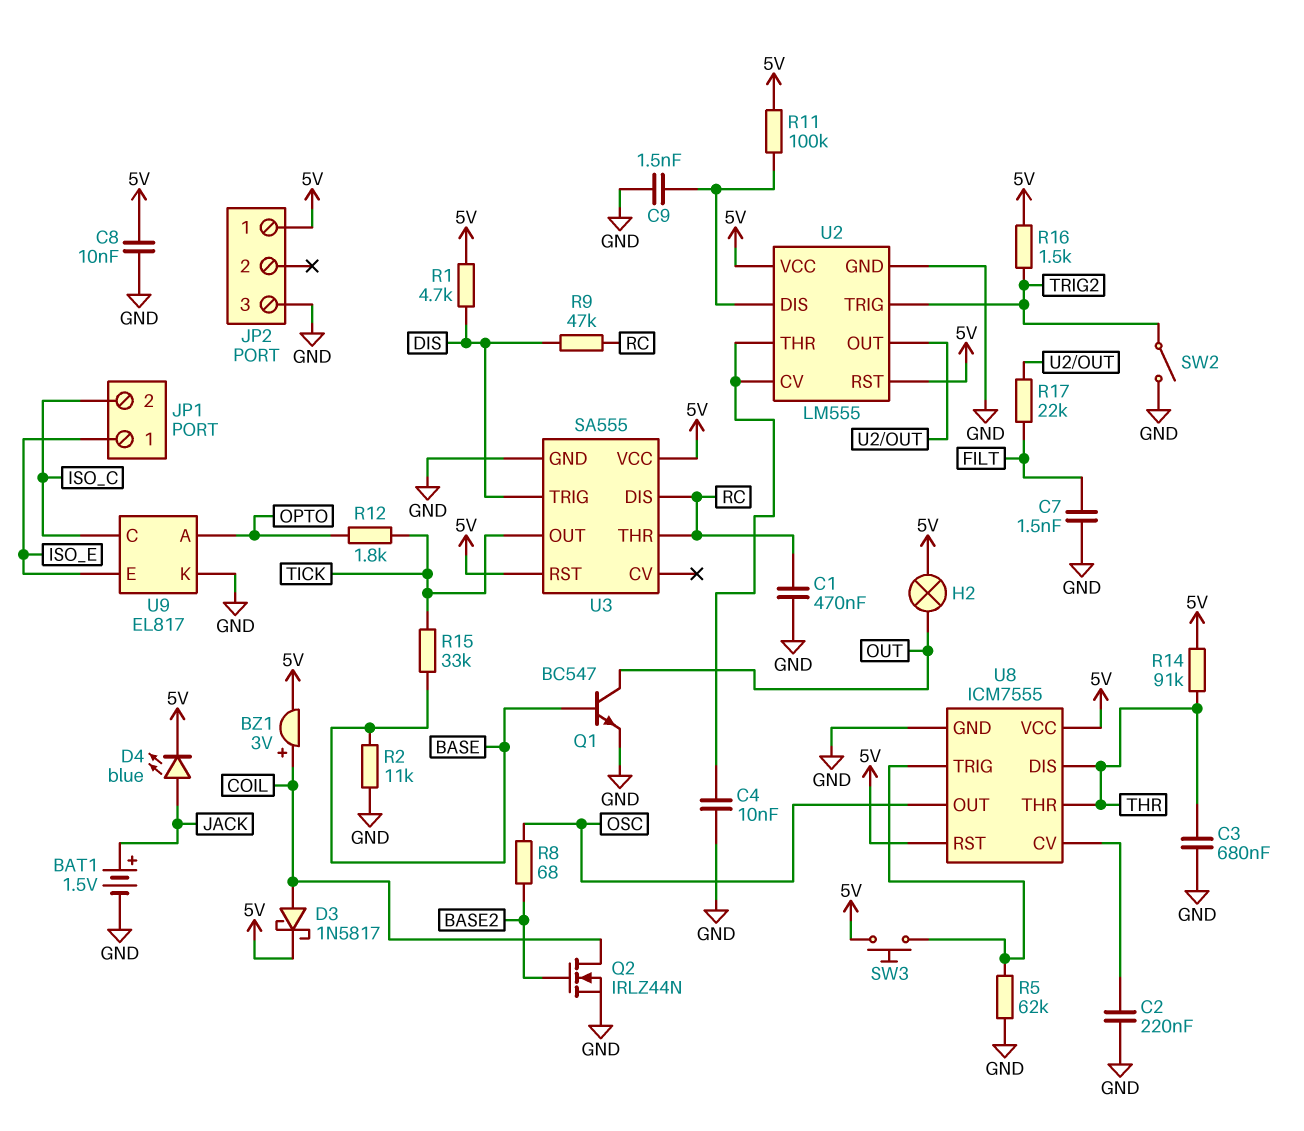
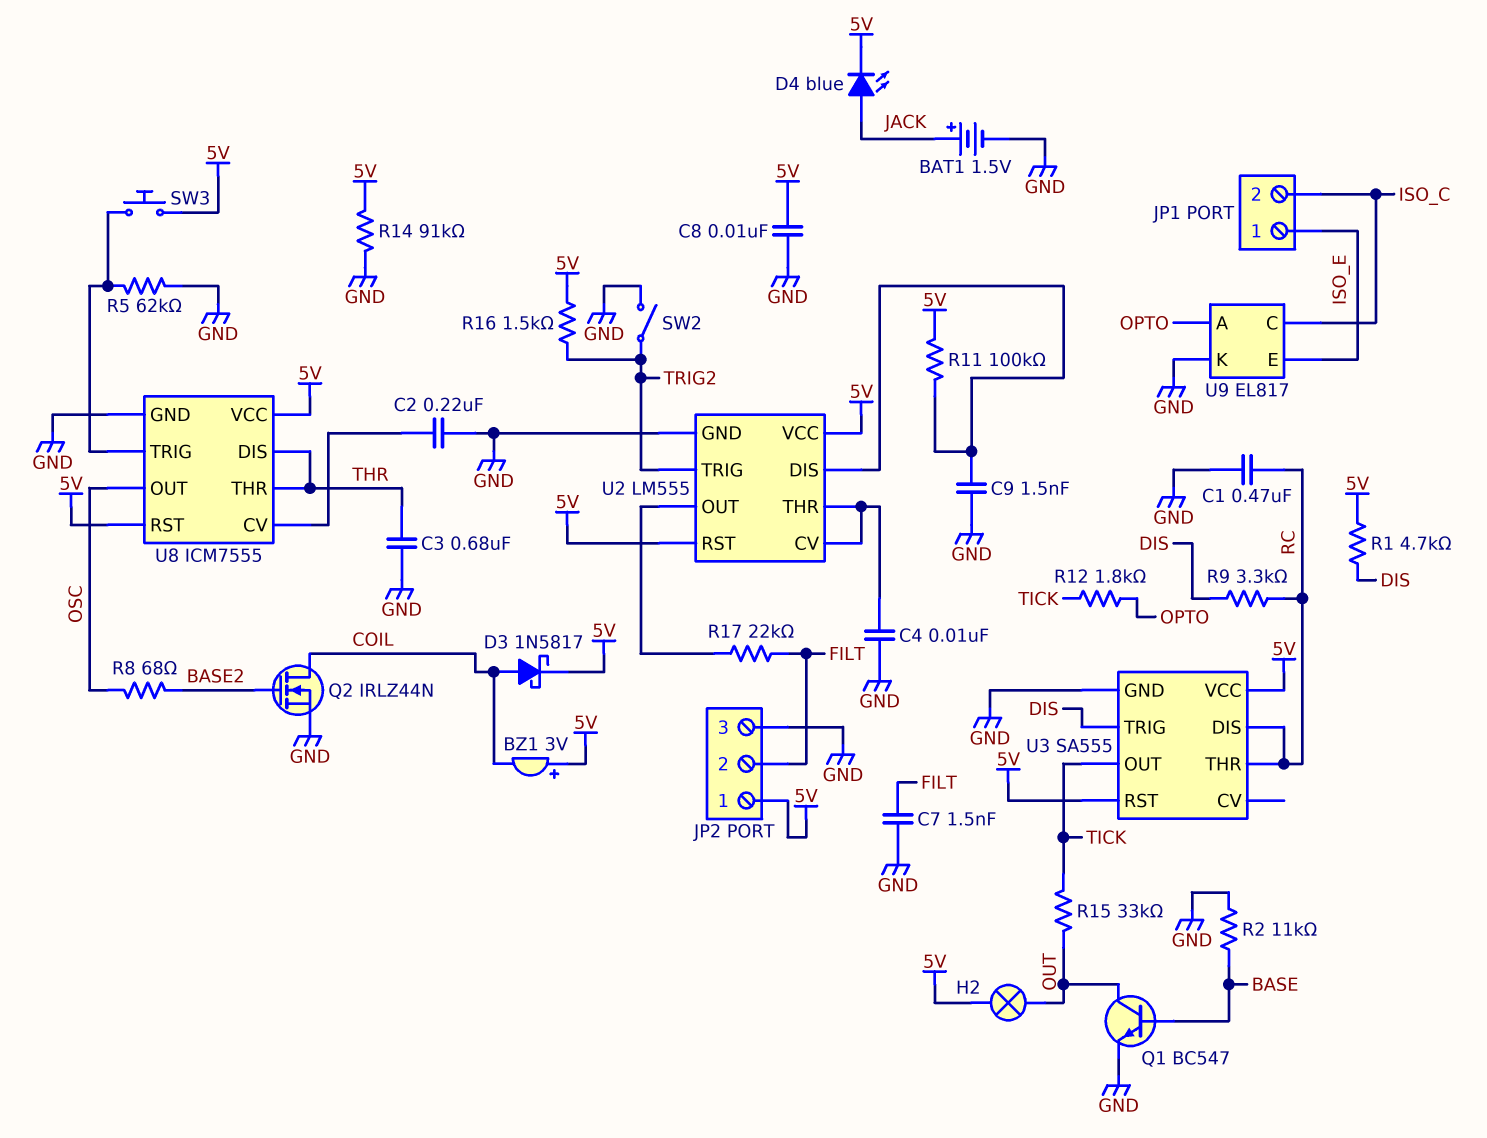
BZ1: buzzer 3V (plus COIL, minus 5V) -> buzzer 3V (plus 5V, minus COIL)
JP2 pin 2: none -> FILT
R9: 47k (DIS, RC) -> 3.3k (DIS, RC)
R14: 91k (5V, THR) -> 91k (5V, GND)
R15: 33k (BASE, TICK) -> 33k (OUT, TICK)

